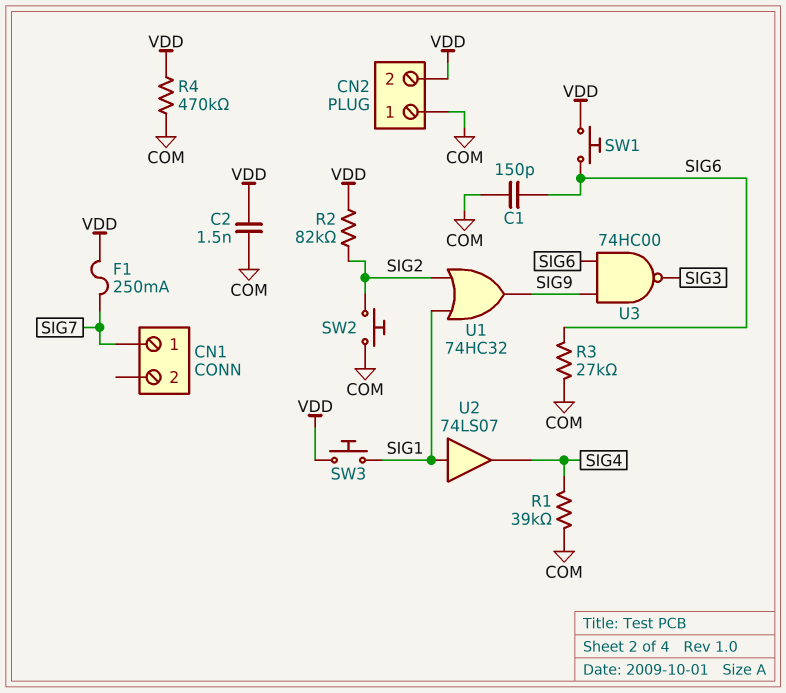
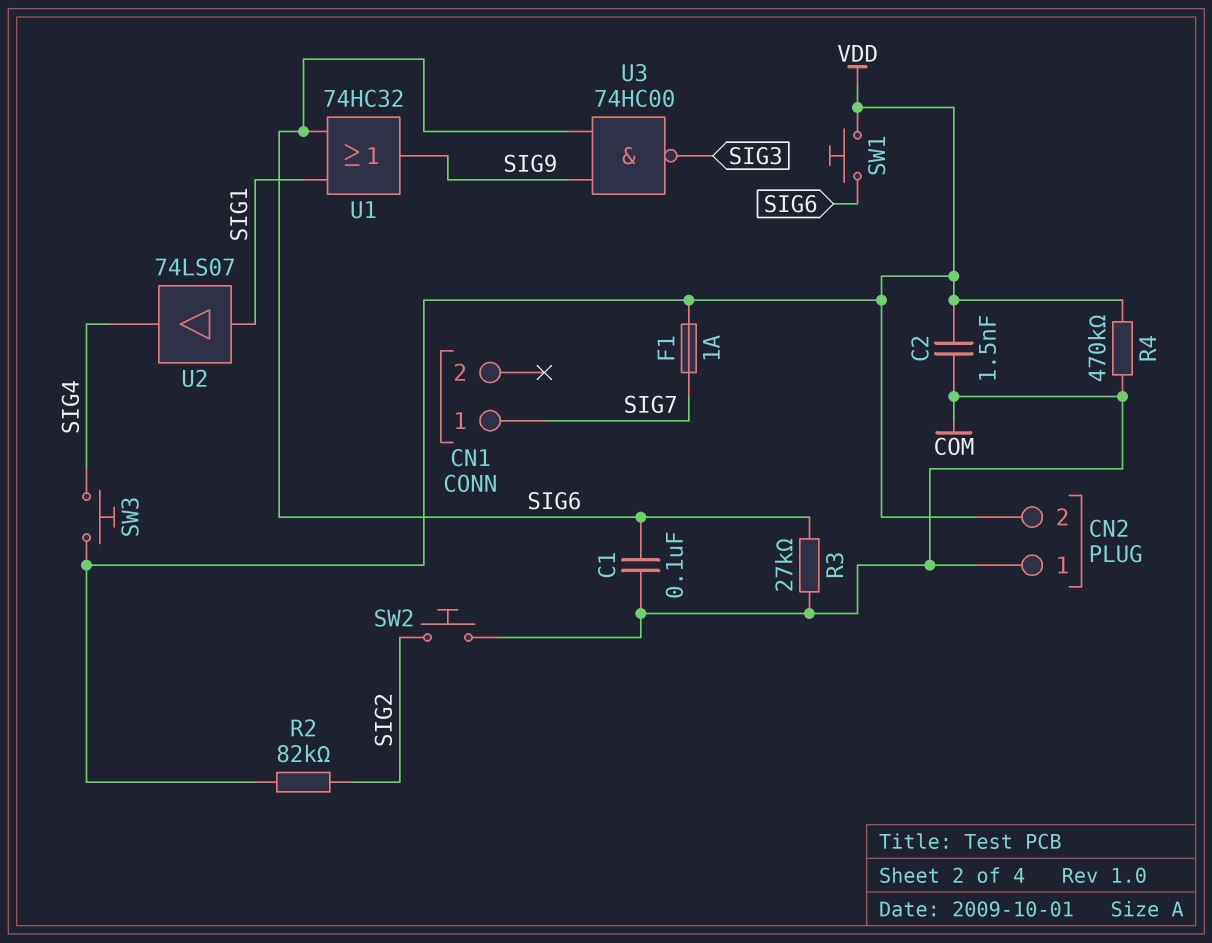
C1: 150pF (COM, SIG6) -> 100nF (COM, SIG6)
F1: 250mA (SIG7, VDD) -> 1A (SIG7, VDD)
R1: 39k (COM, SIG4) -> none
SW3: button (SIG1, VDD) -> button (SIG4, VDD)
U1: OR 74HC32 (in SIG1, in SIG2, out SIG9) -> OR 74HC32 (in SIG1, in SIG6, out SIG9)

